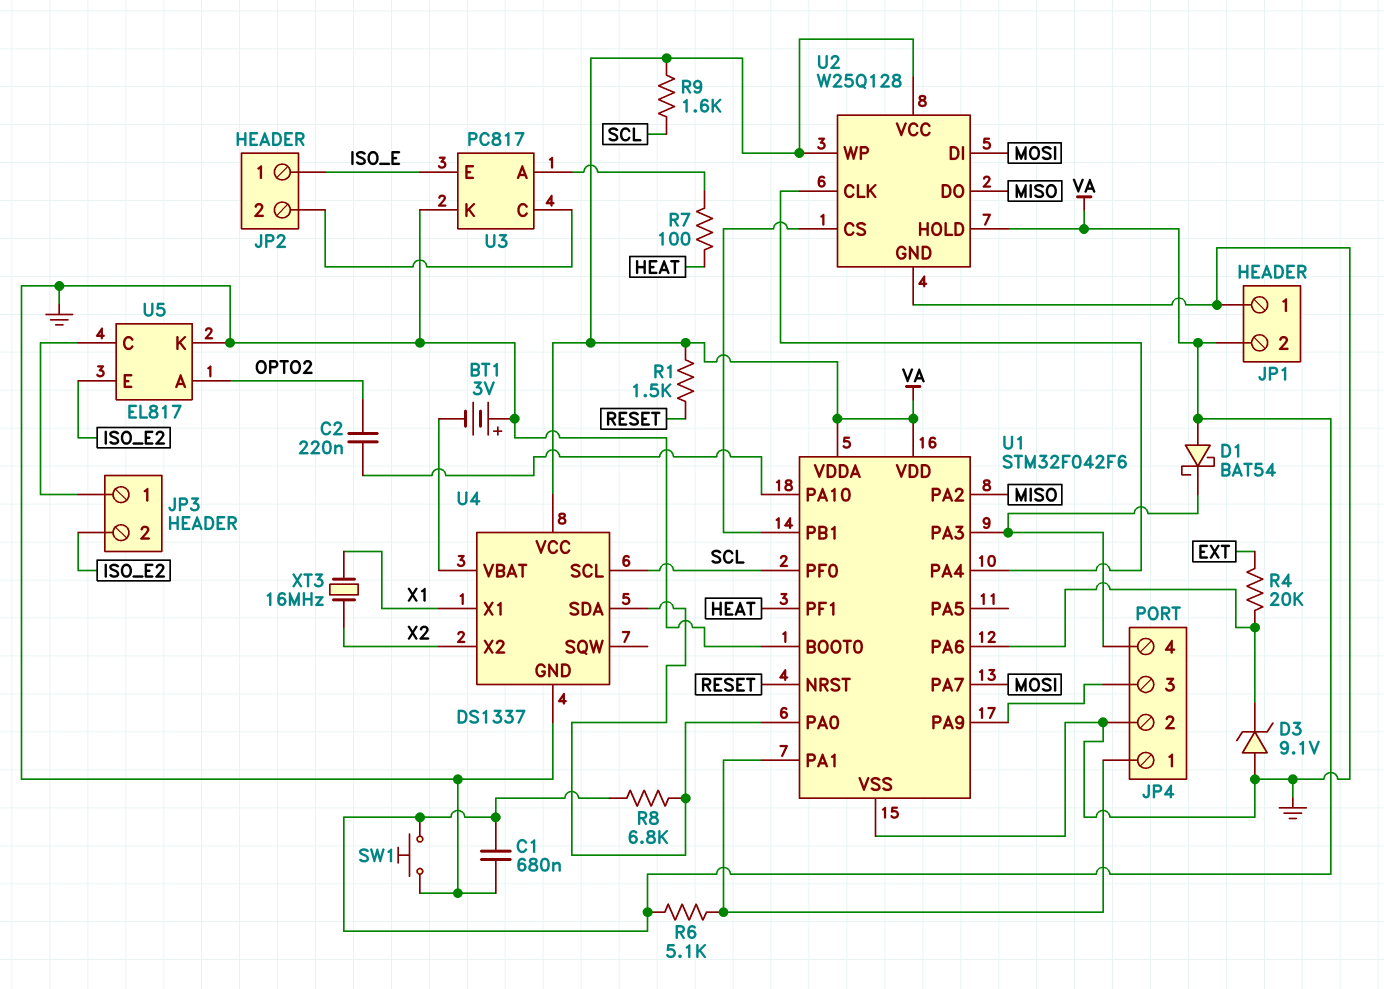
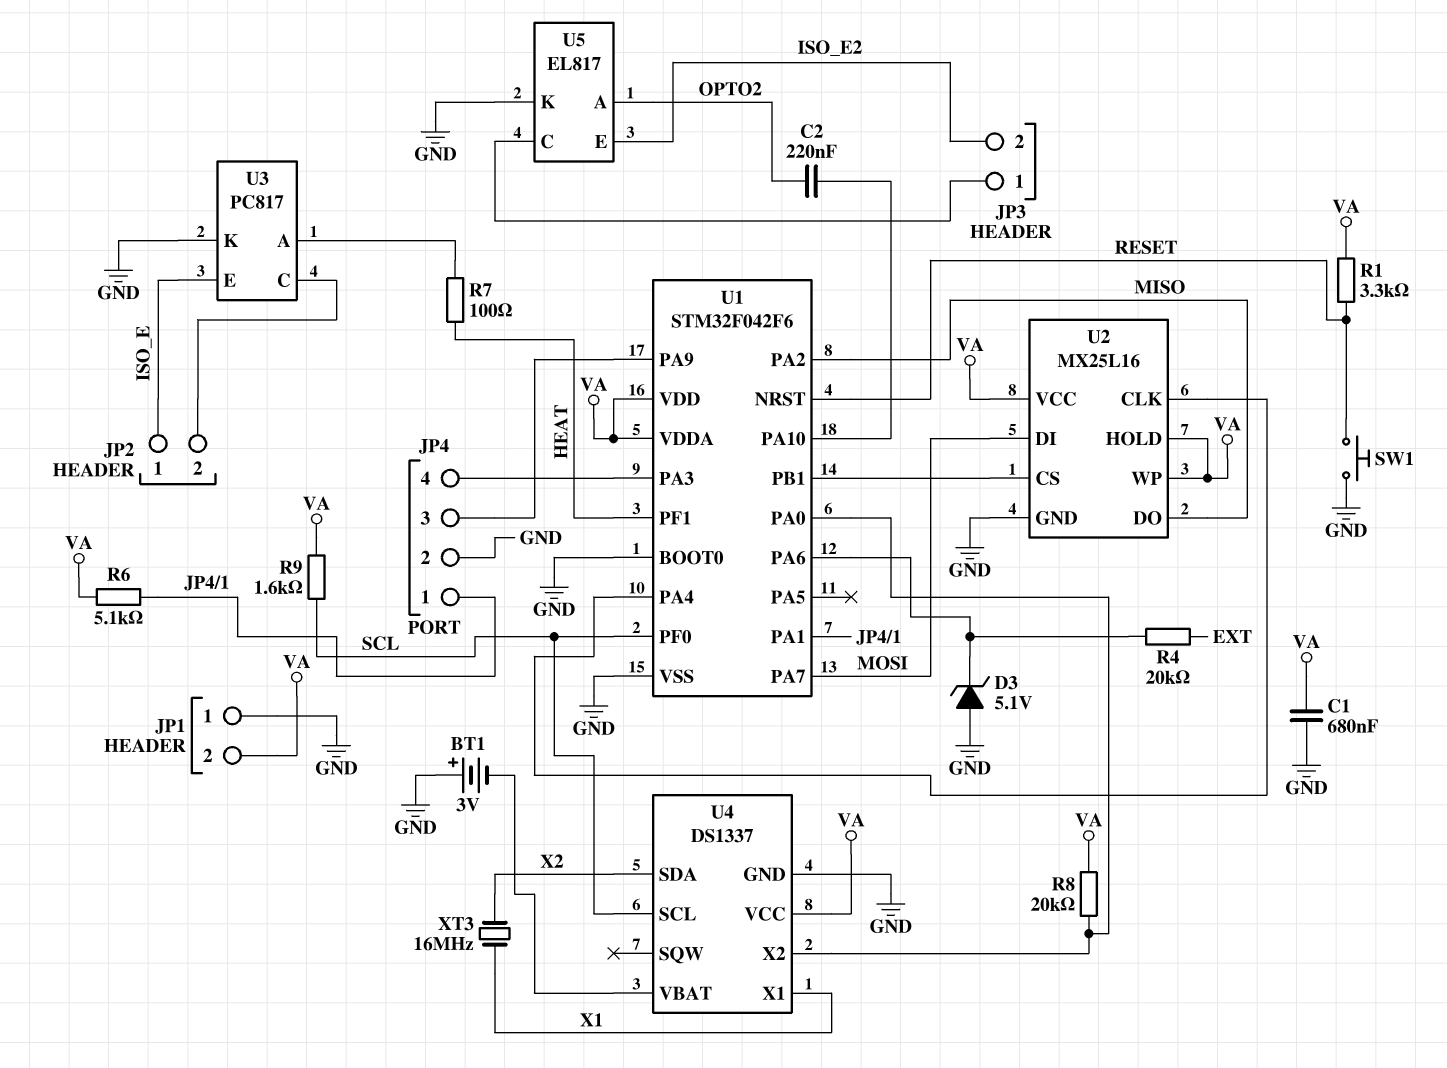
D1: schottky BAT54 (A VA, K JP4/4) -> none
D3: zener 9.1V (A GND, K U1/PA6) -> zener 5.1V (A GND, K U1/PA6)
R1: 1.5k (RESET, VA) -> 3.3k (RESET, VA)
R8: 6.8k (U1/PA0, VA) -> 20k (U1/PA0, VA)
SW1: button (GND, VA) -> button (GND, RESET)
U2: W25Q128 -> MX25L16
U4 pin SDA: U1/PA0 -> X2
U4 pin X2: X2 -> U1/PA0

